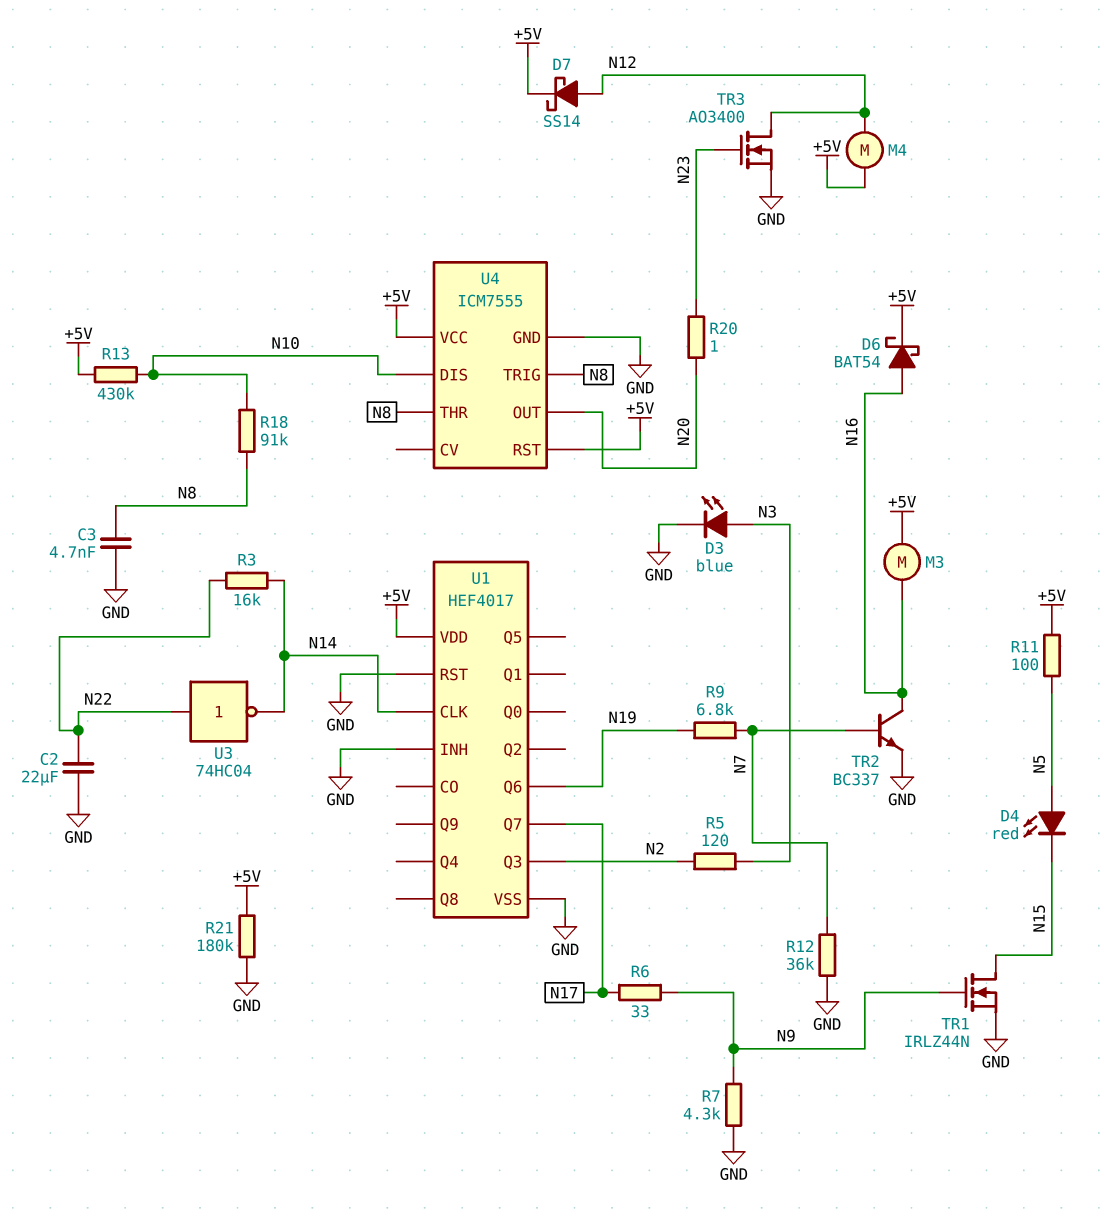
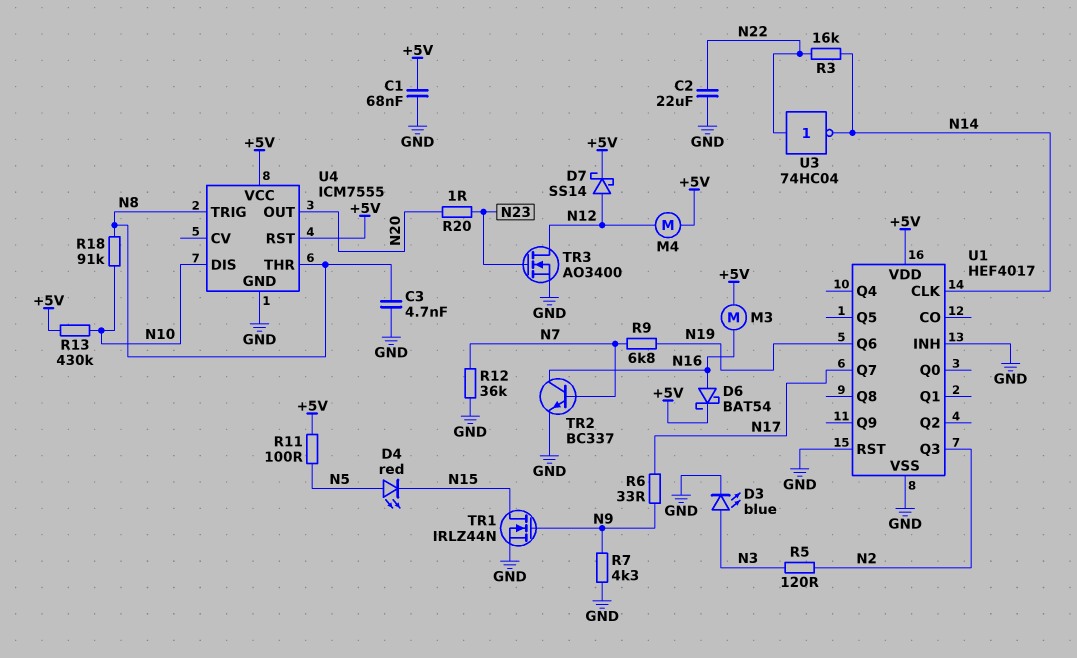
C1: none -> 68nF (+5V, GND)
R21: 180k (+5V, GND) -> none

